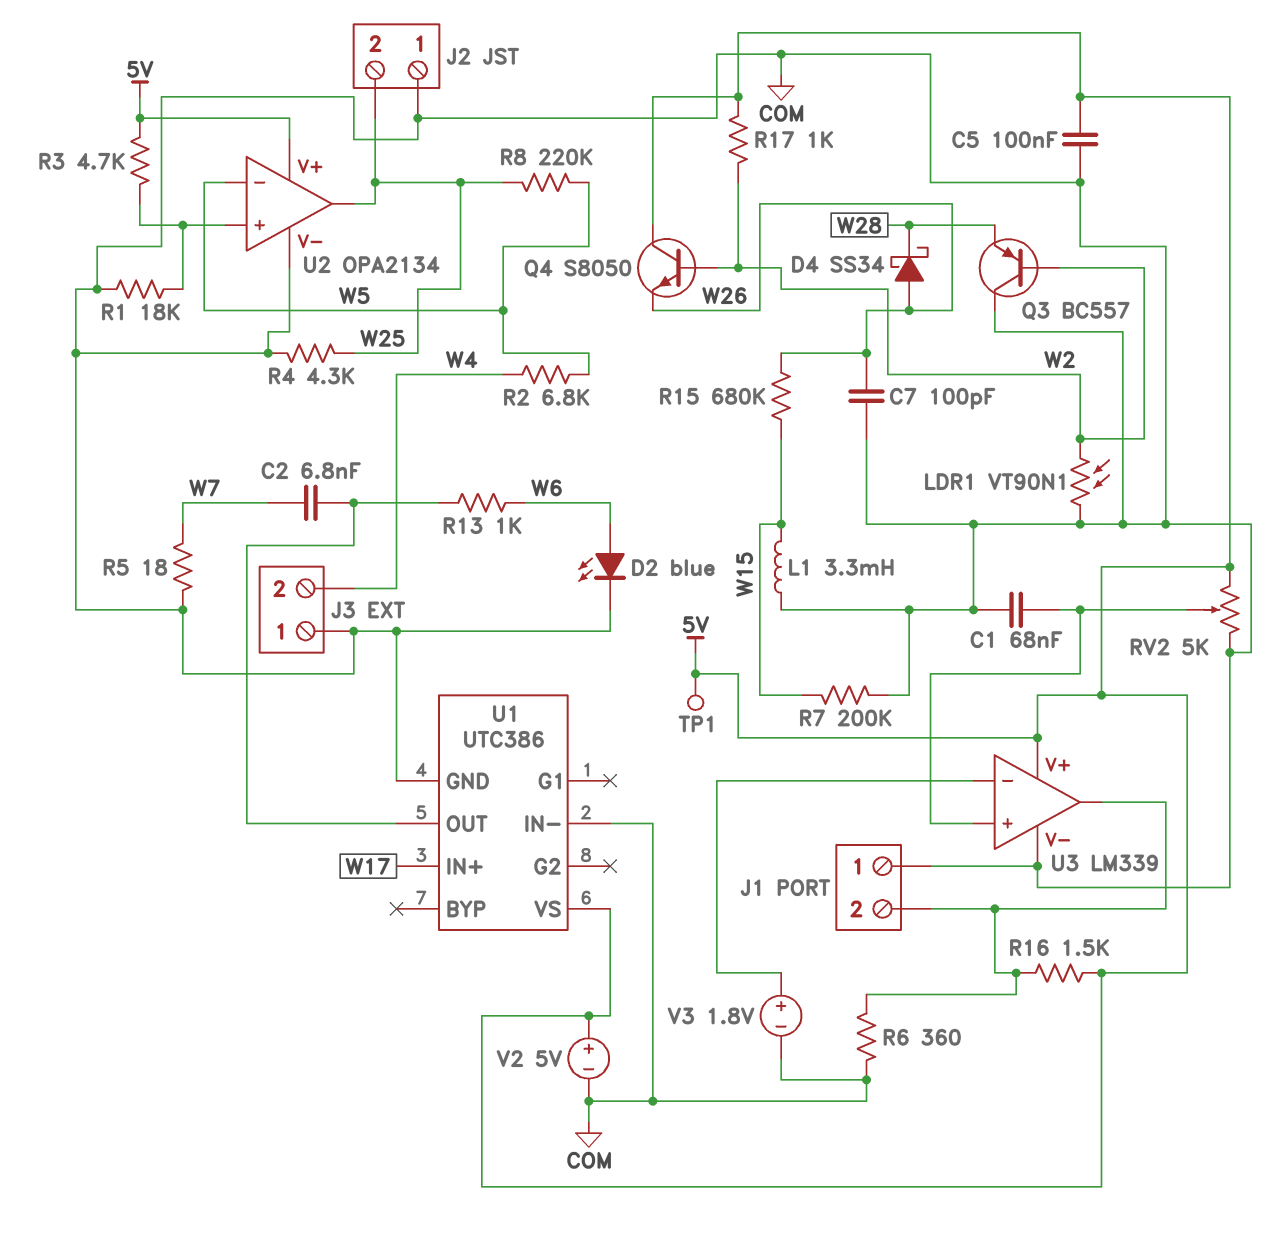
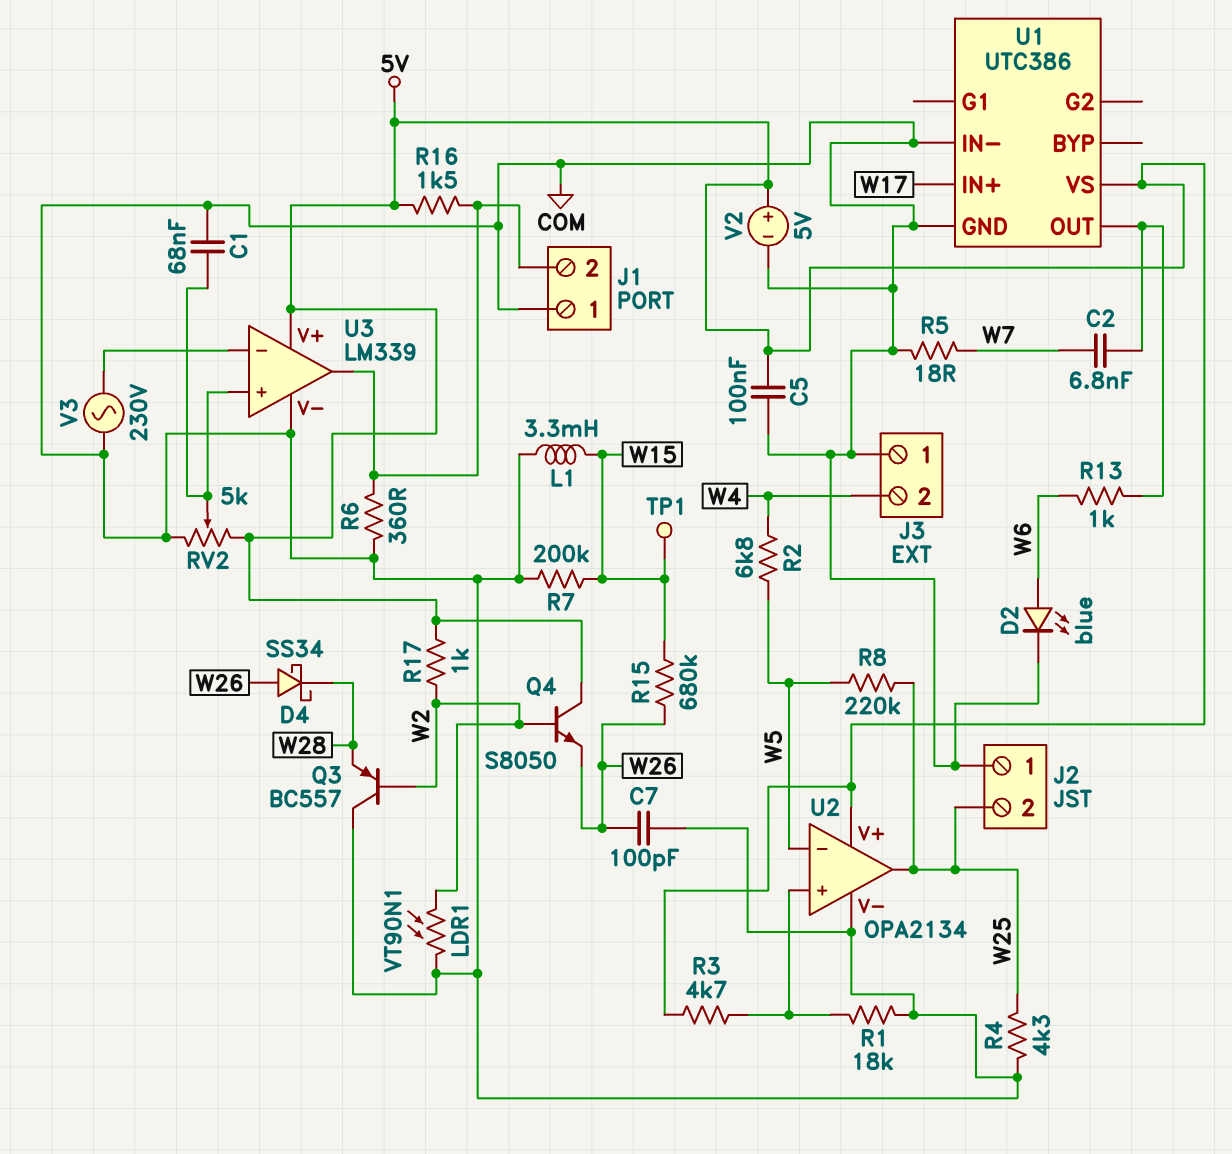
TP1: test point (5V) -> test point (W15)
V3: 1.8V (plus U3/in-, minus COM) -> AC 230V (COM, U3/in-)

